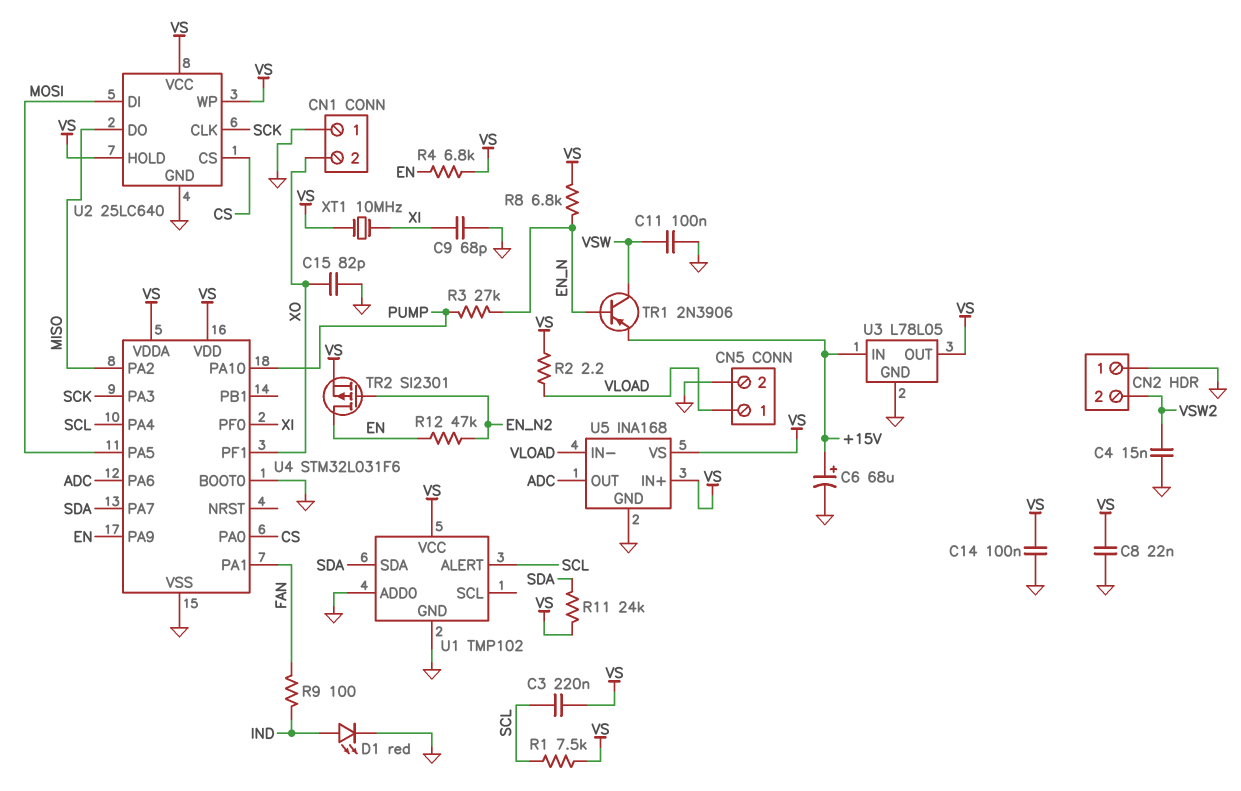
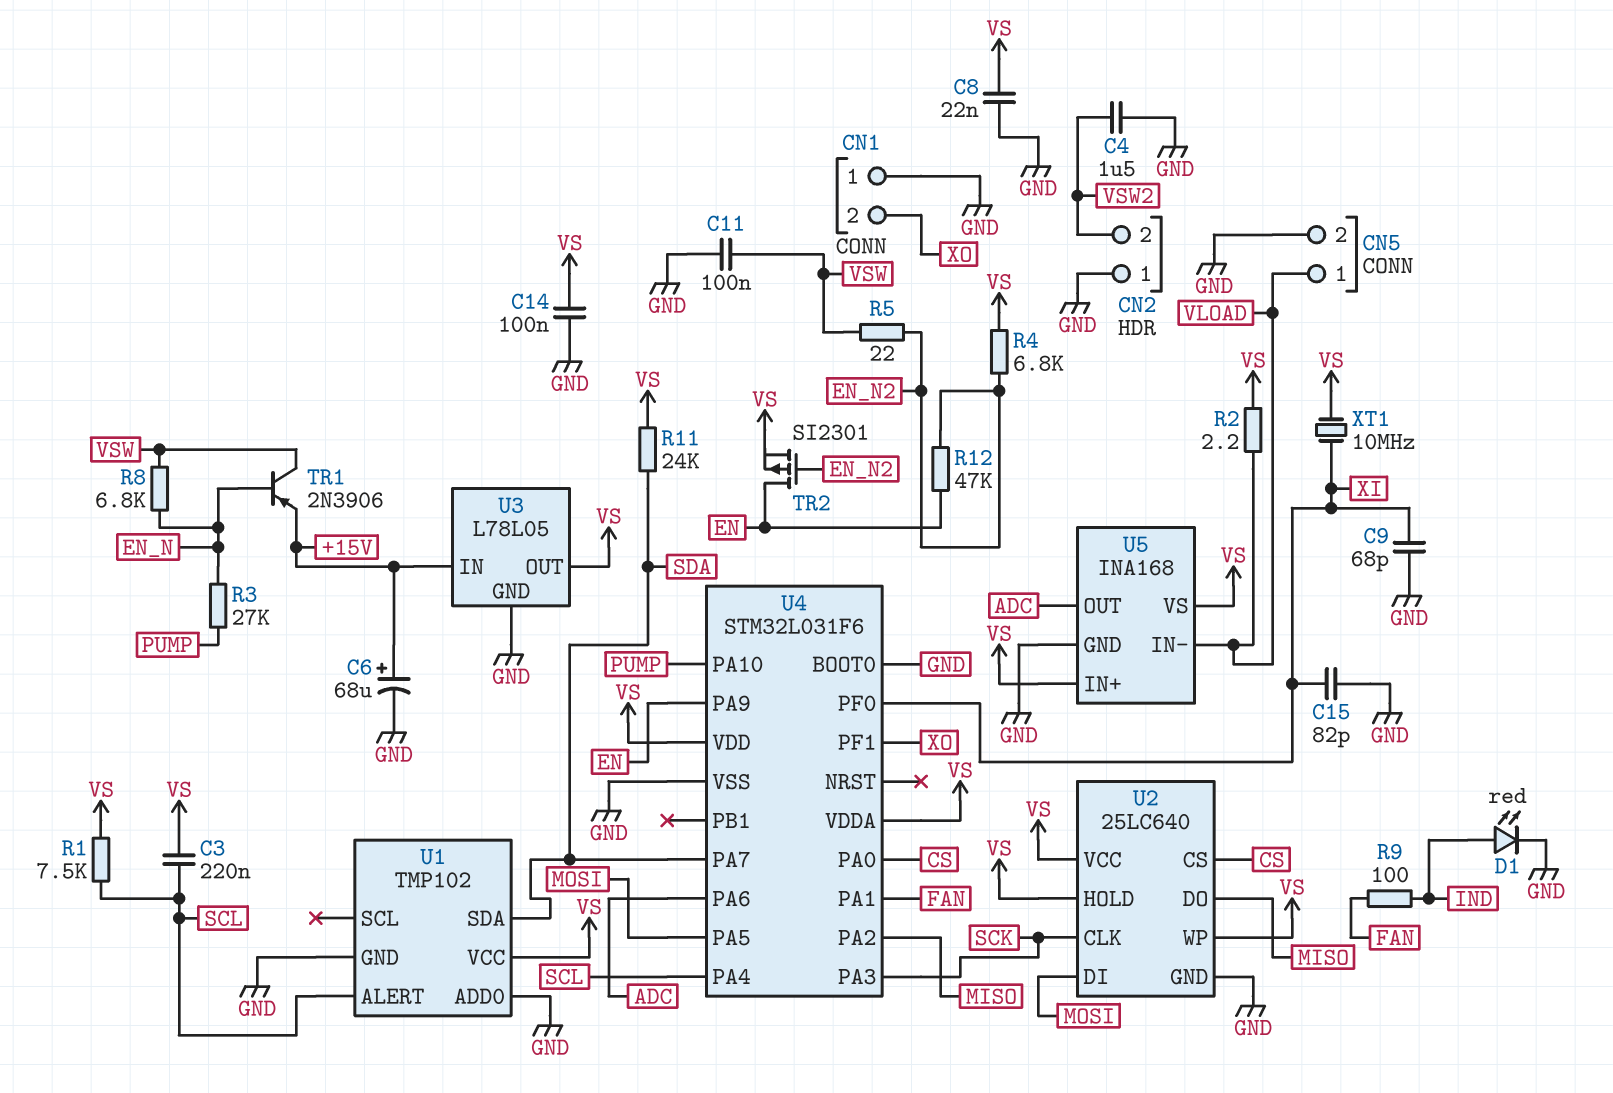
C4: 15nF (GND, VSW2) -> 1.5uF (GND, VSW2)
C15: 82pF (GND, XO) -> 82pF (GND, XI)
R4: 6.8k (EN, VS) -> 6.8k (EN_N2, VS)
R5: none -> 22 (EN_N2, VSW)
R8: 6.8k (EN_N, VS) -> 6.8k (EN_N, VSW)

